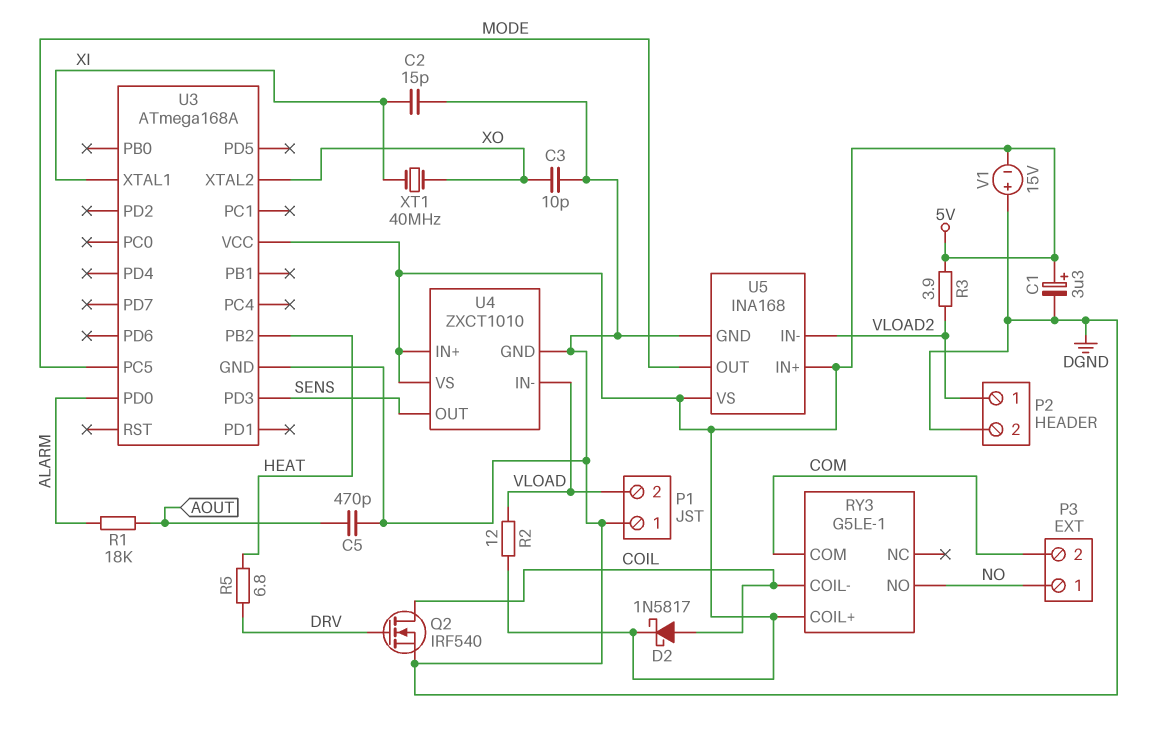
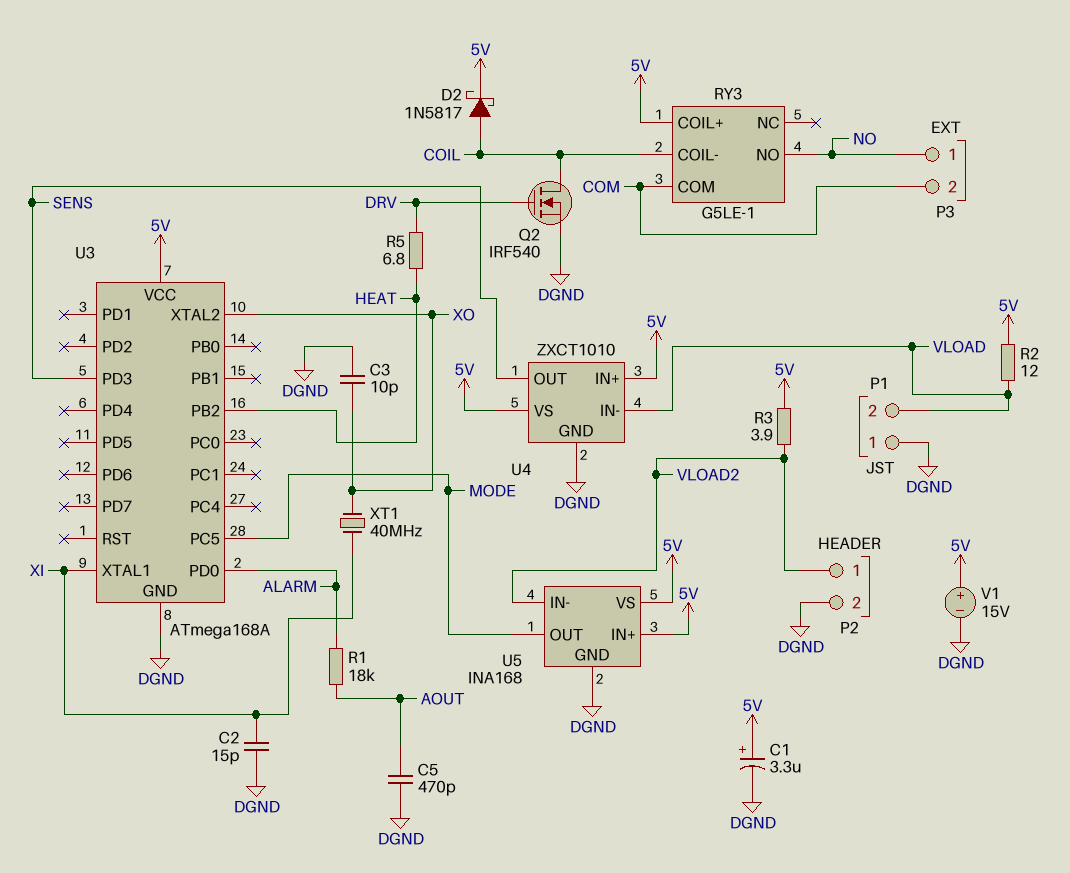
V1: 15V (plus DGND, minus 5V) -> 15V (plus 5V, minus DGND)

